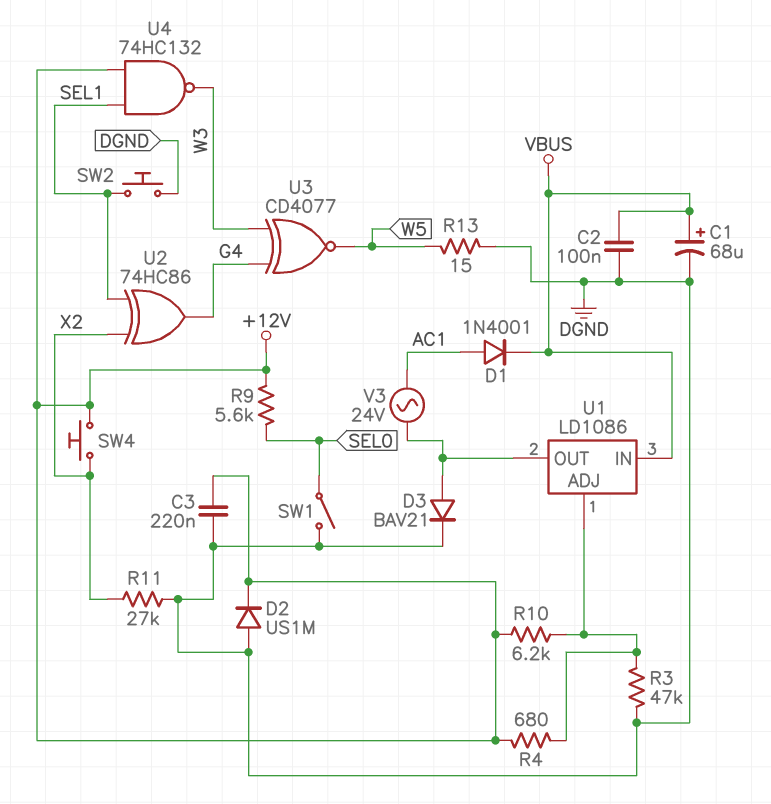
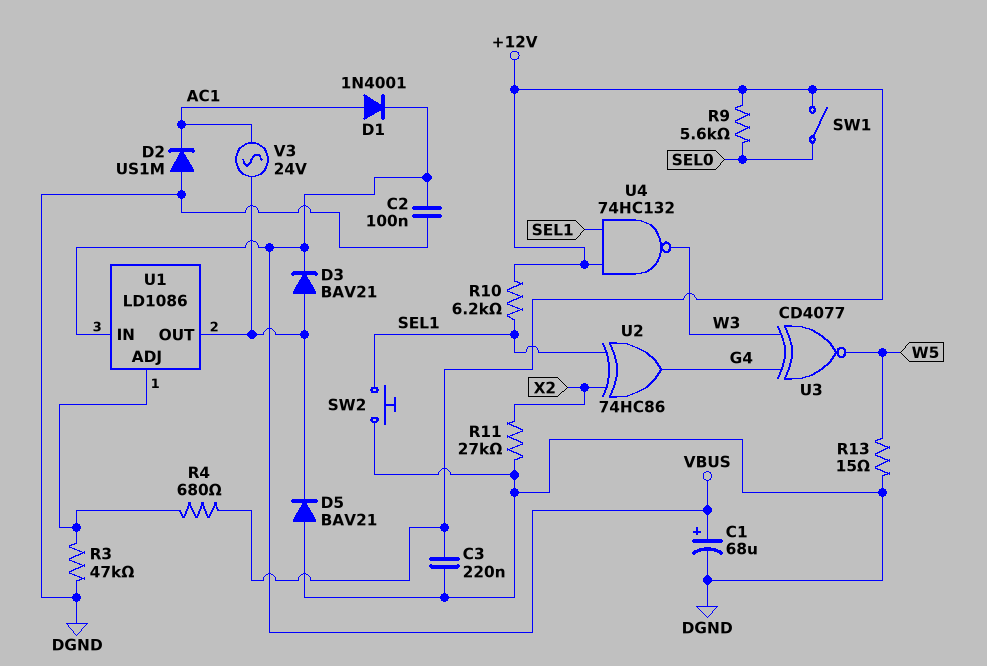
D2: diode US1M (A DGND, K +12V) -> diode US1M (A DGND, K AC1)
D3: diode BAV21 (A U1/OUT, K DGND) -> diode BAV21 (A U1/OUT, K VBUS)
D5: none -> diode BAV21 (A DGND, K U1/OUT)
R10: 6.2k (+12V, U1/ADJ) -> 6.2k (+12V, SEL1)
SW1: switch (DGND, SEL0) -> switch (+12V, SEL0)
SW4: button (+12V, X2) -> none

